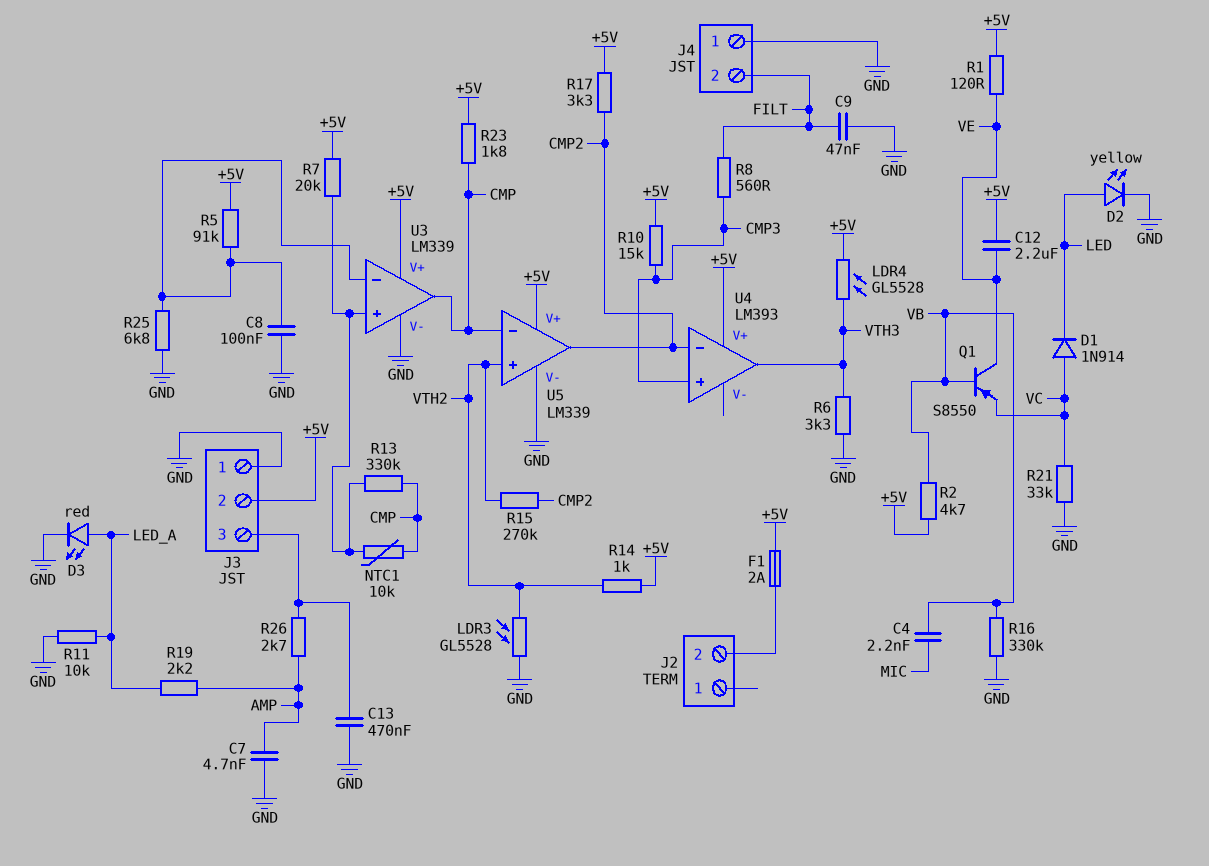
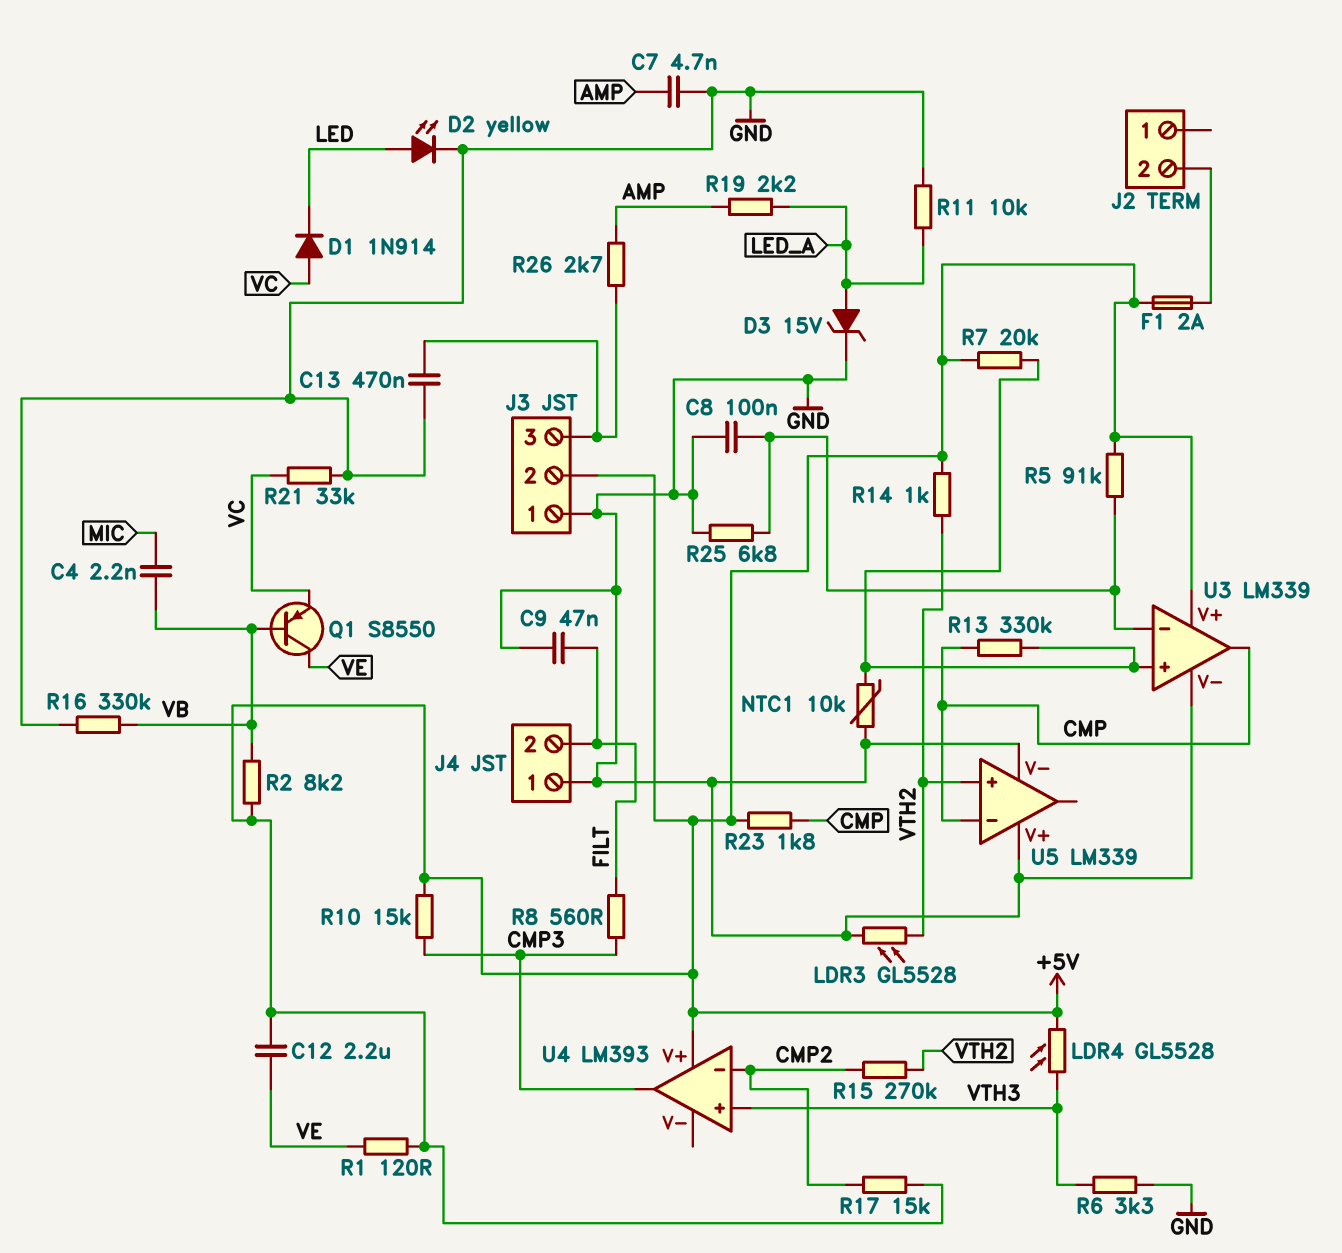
D3: LED red (A LED_A, K GND) -> zener 15V (A LED_A, K GND)
NTC1: 10k (CMP, U3/in+) -> 10k (GND, U3/in+)
R2: 4.7k (+5V, VB) -> 8.2k (+5V, VB)
R17: 3.3k (+5V, CMP2) -> 15k (+5V, CMP2)
U4 pin in+: CMP3 -> VTH3
U4 pin out: VTH3 -> CMP3
U5 pin V+: +5V -> GND
U5 pin out: CMP2 -> none

